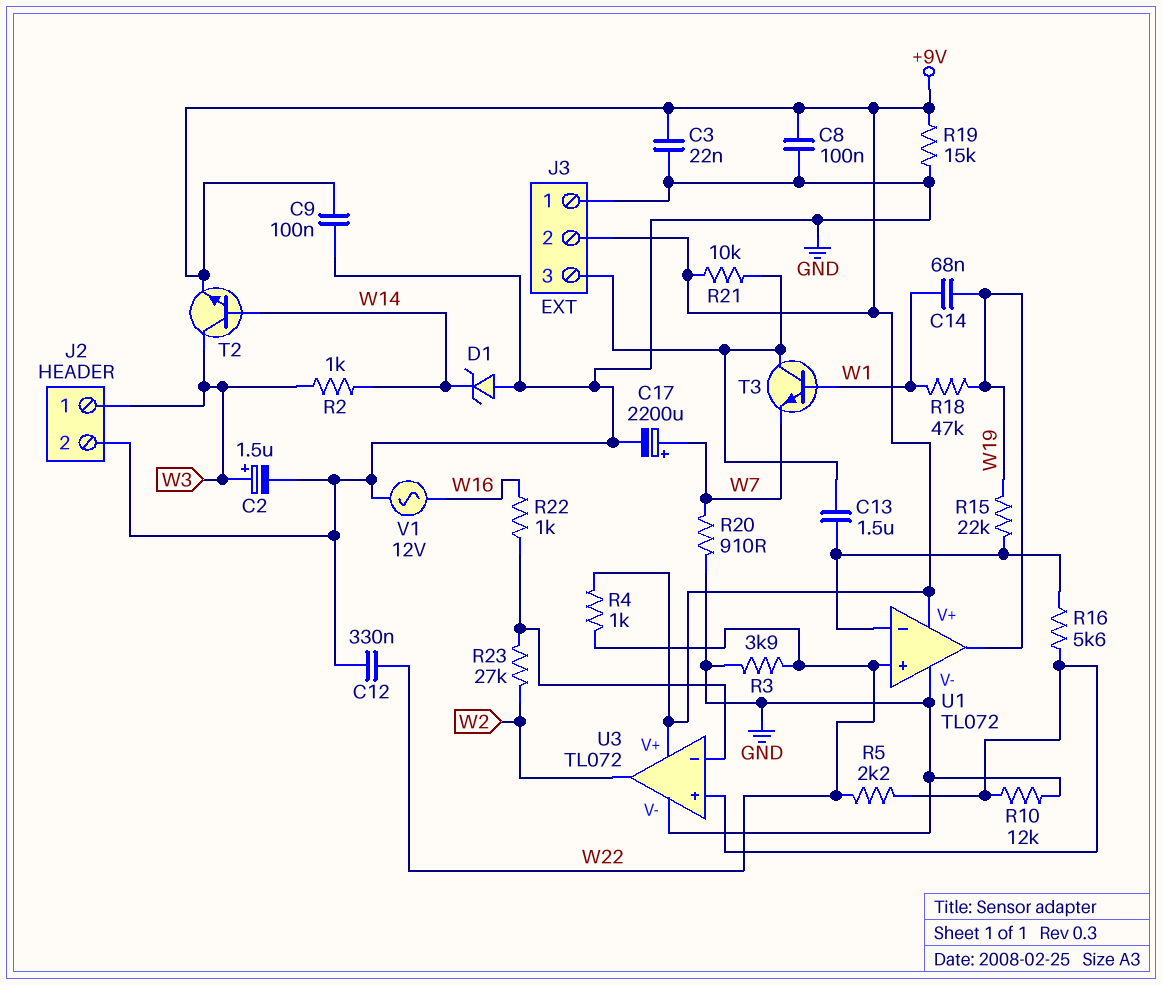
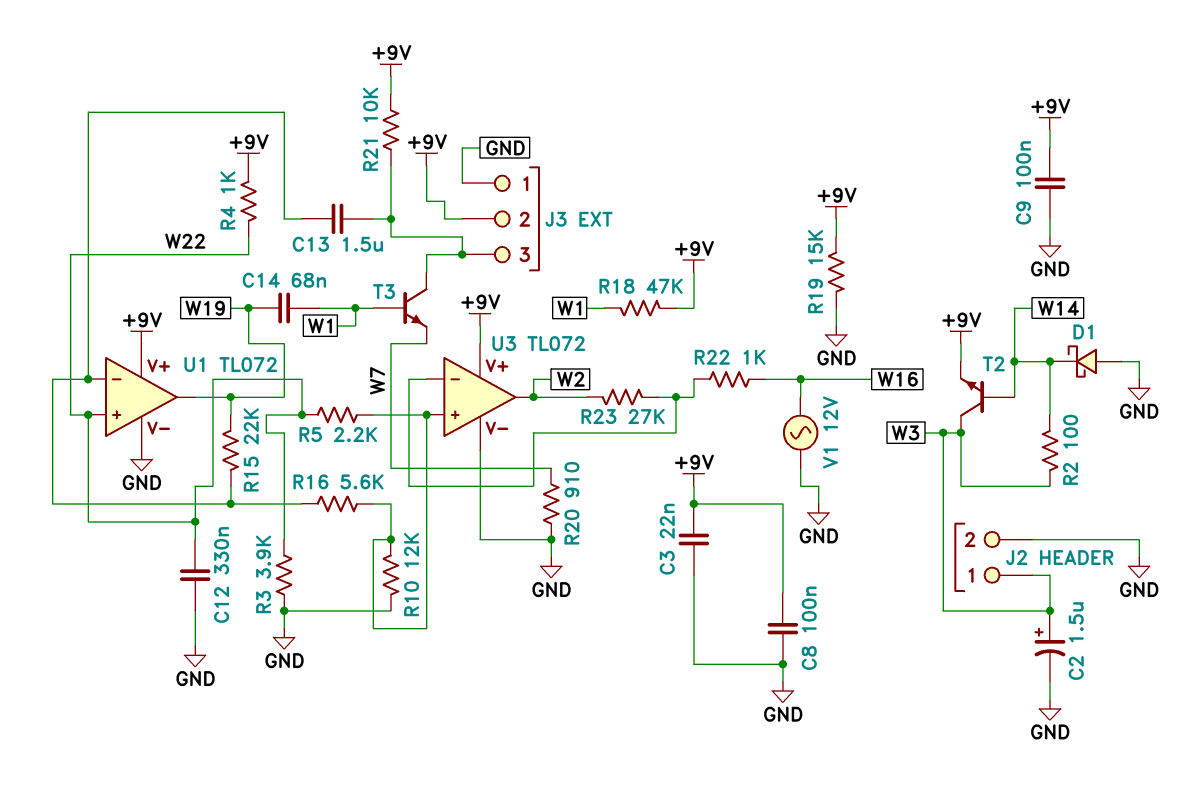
C17: 2200uF (plus W7, minus GND) -> none
D1: zener (A GND, K W14) -> schottky (A GND, K W14)
R2: 1k (W3, W14) -> 100 (W3, W14)
R18: 47k (W1, W19) -> 47k (+9V, W1)

